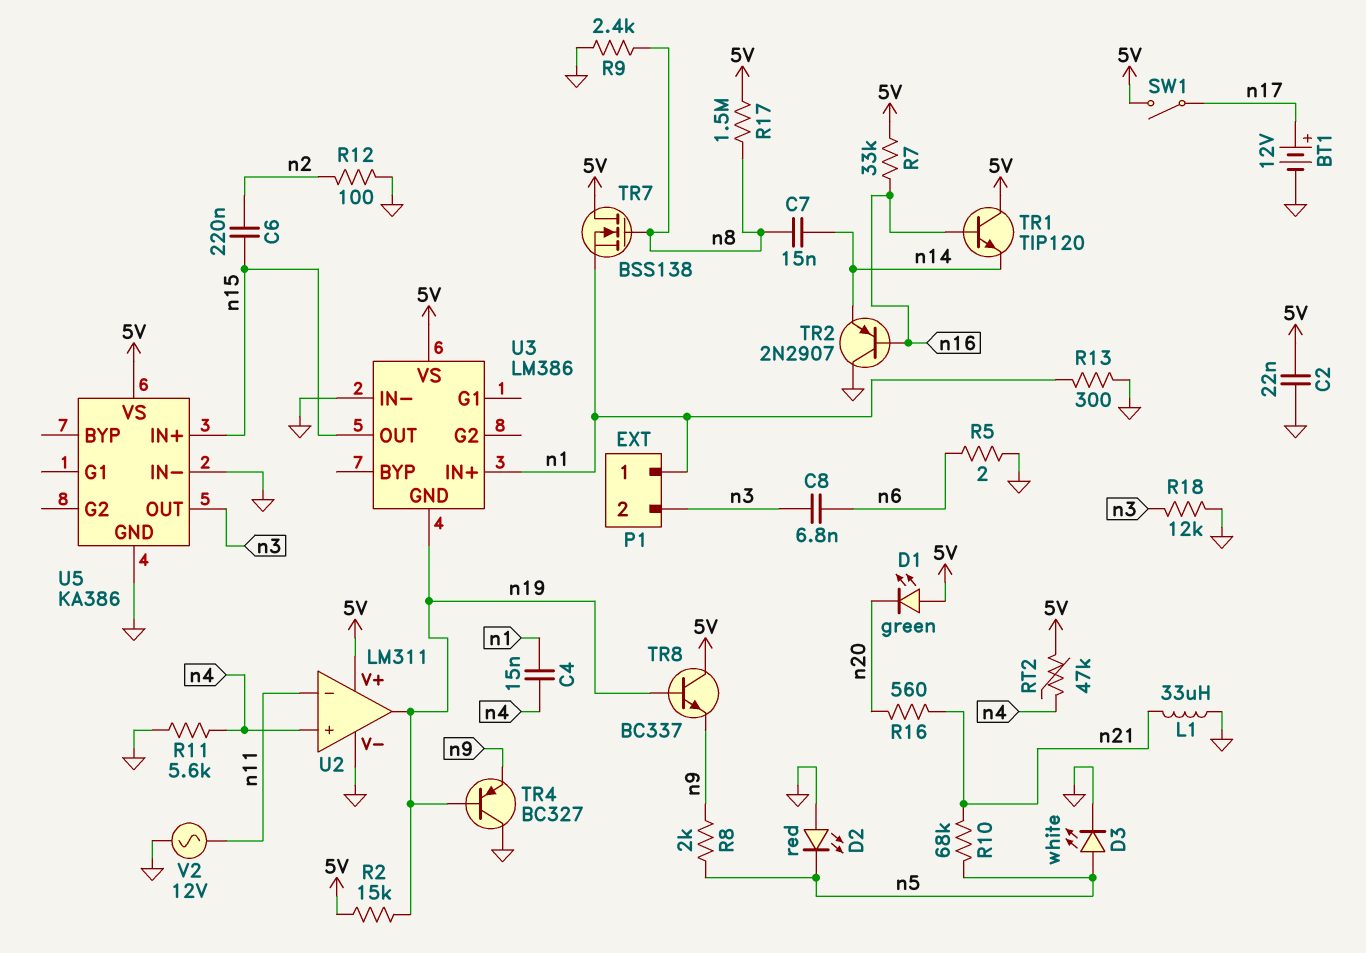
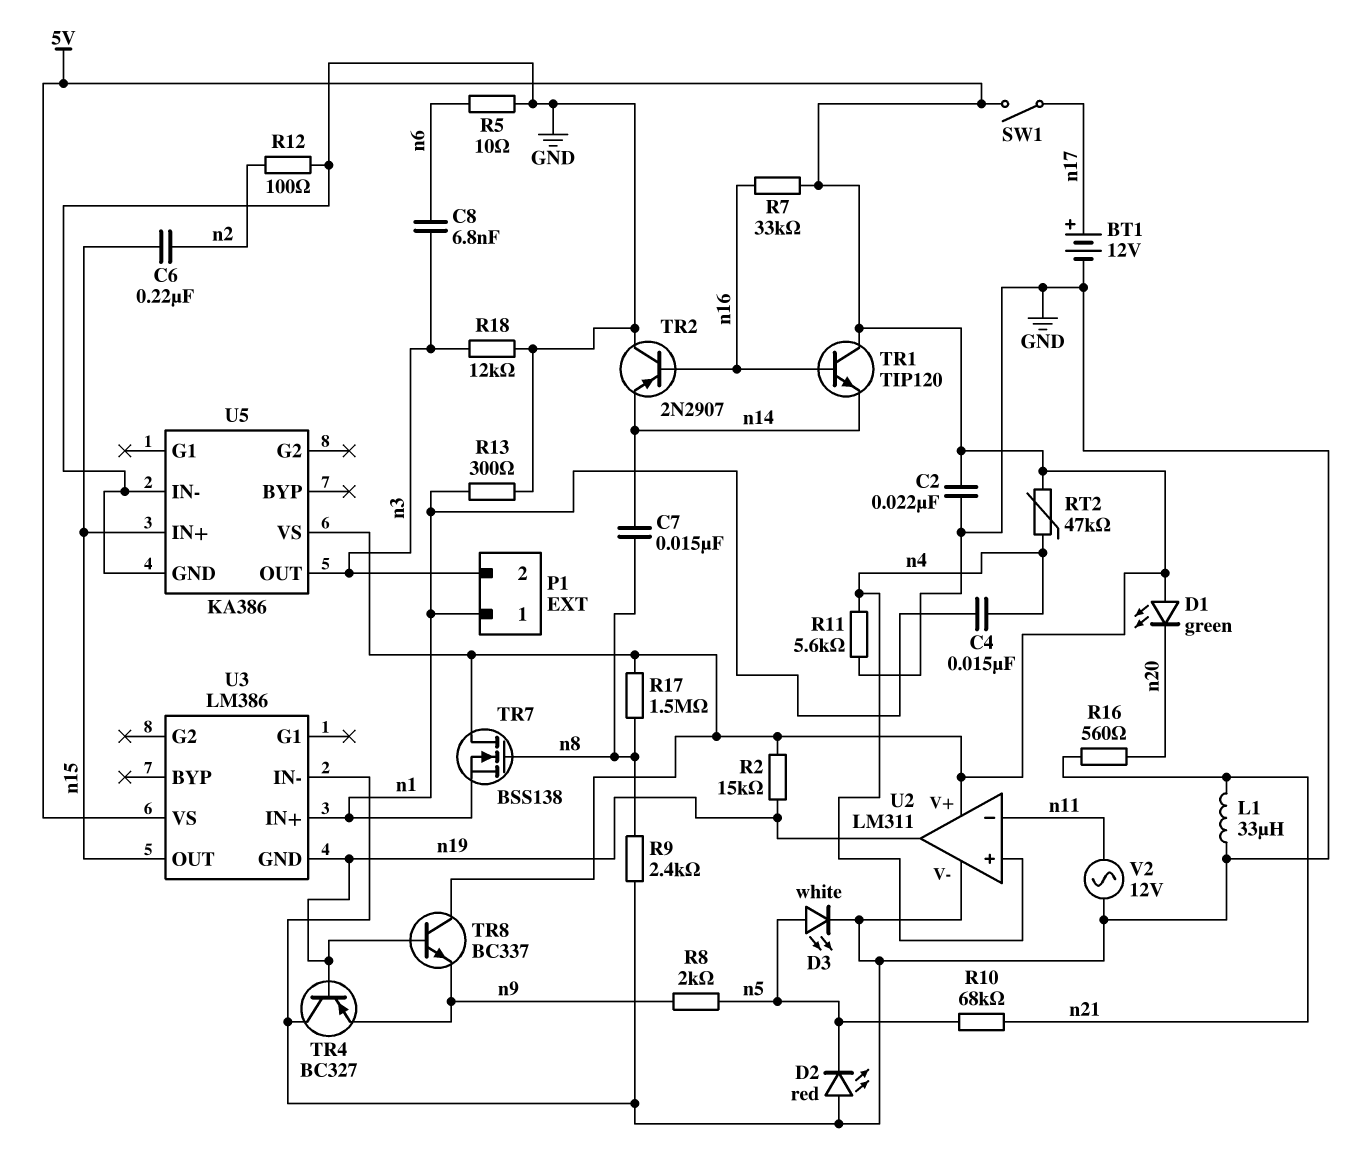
R5: 2 (GND, n6) -> 10 (GND, n6)

